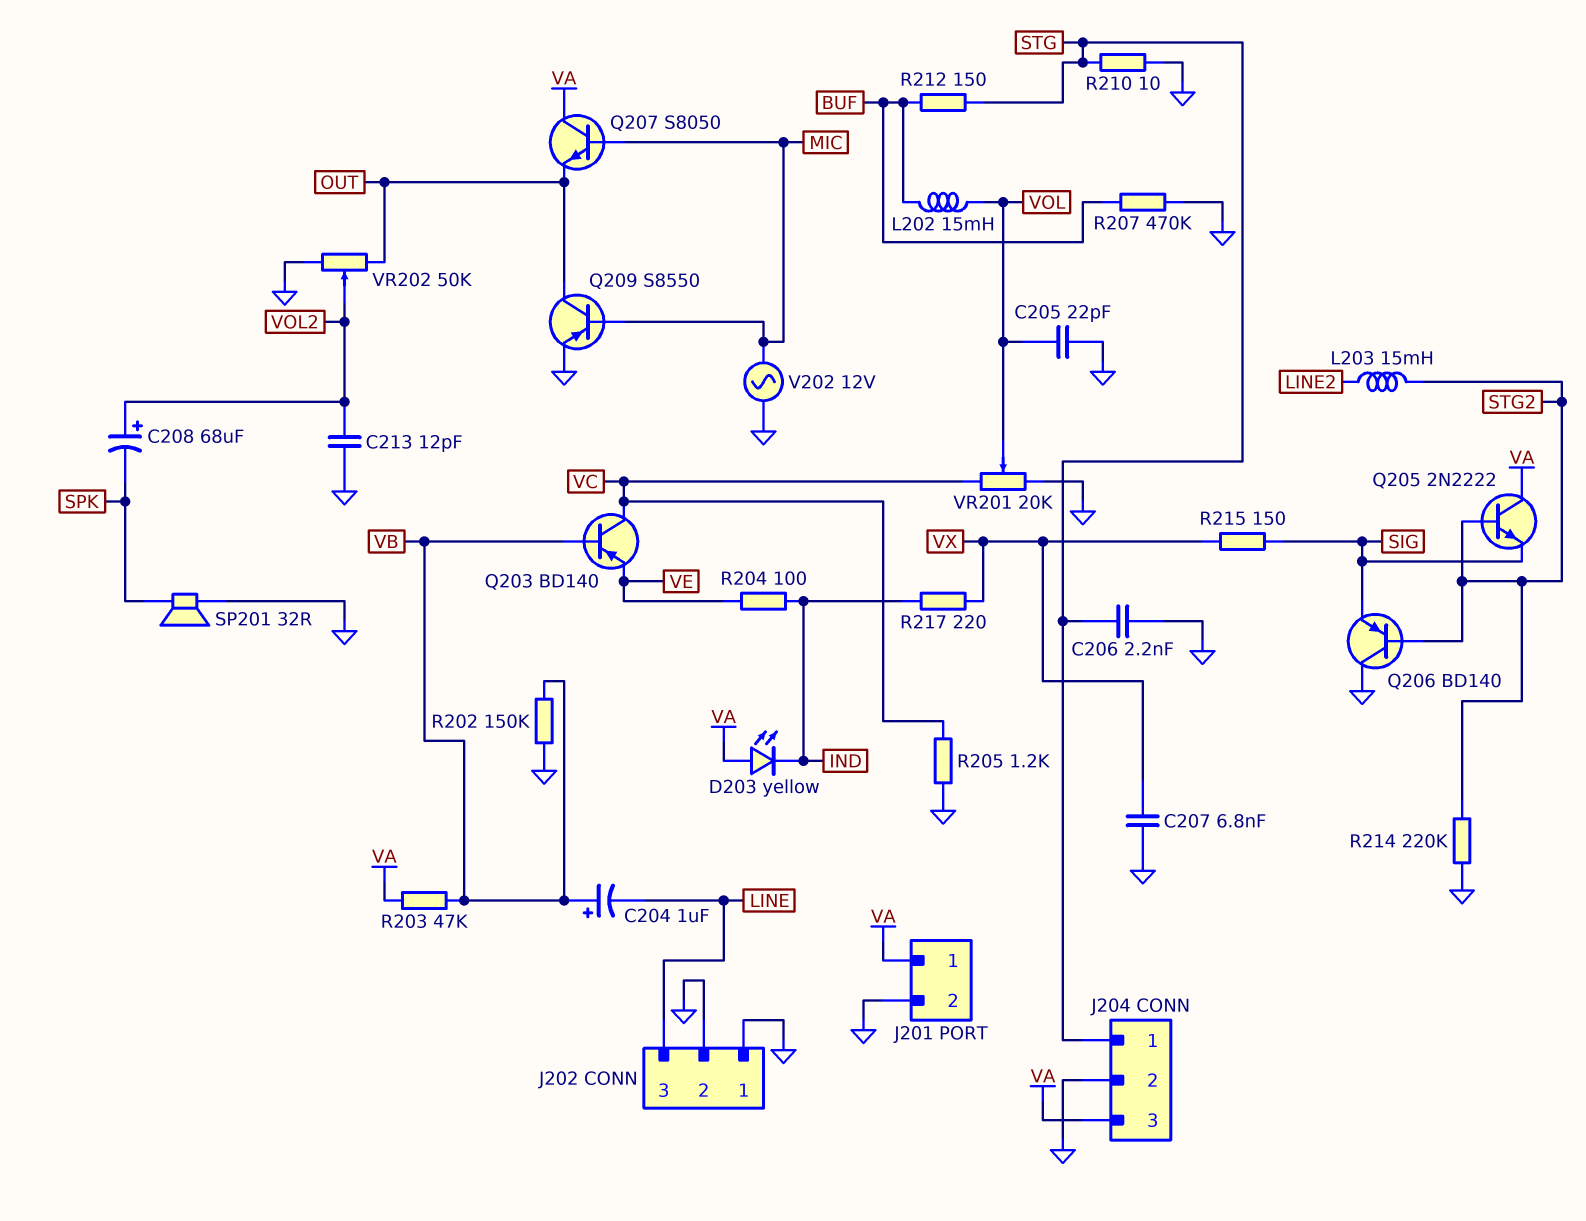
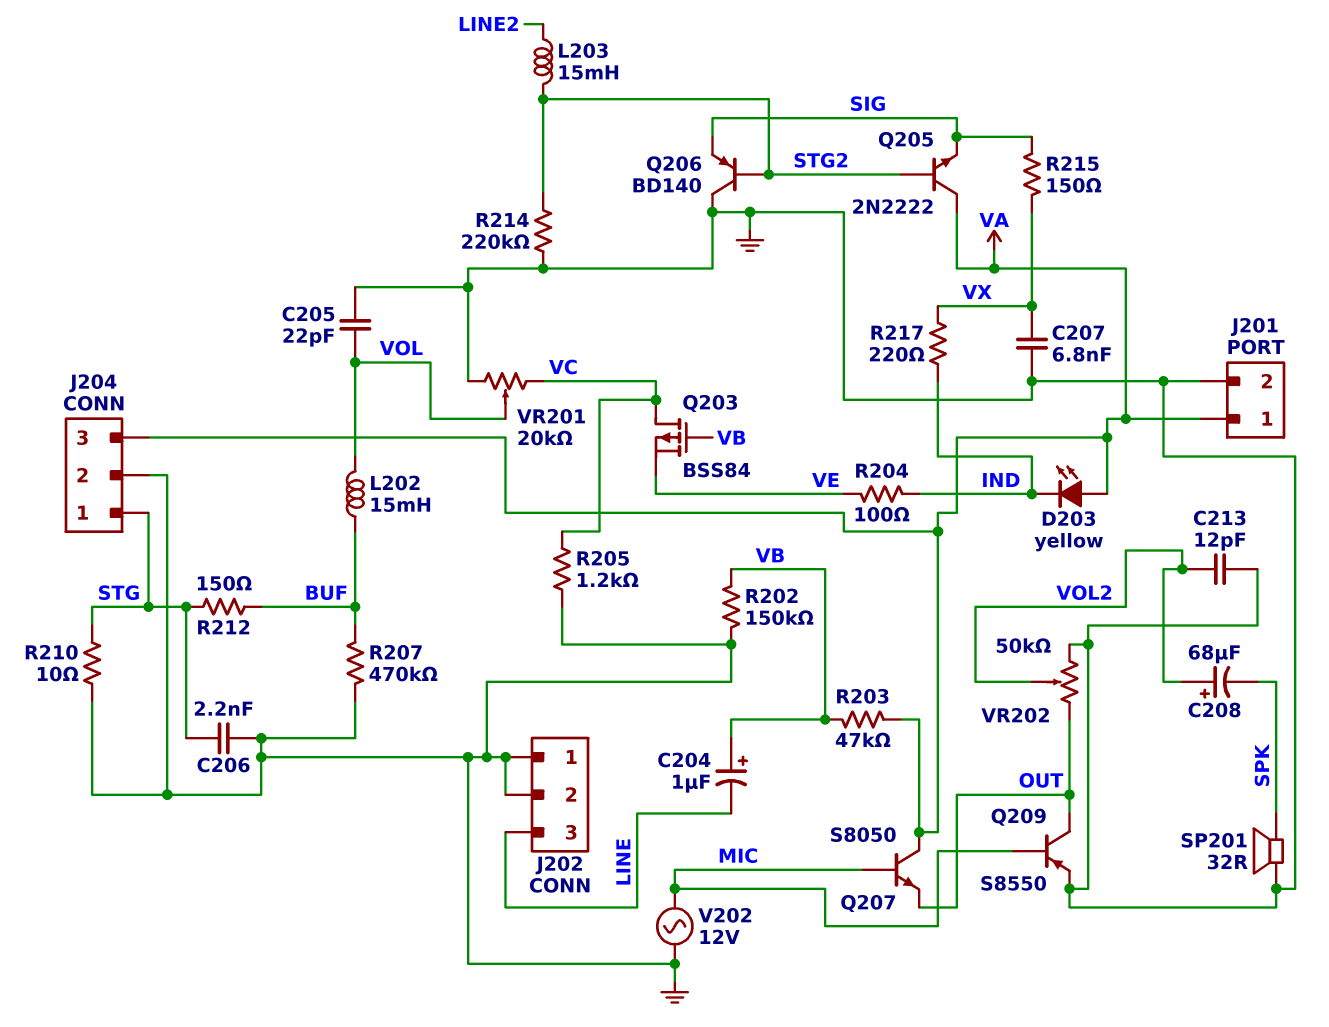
Q203: PNP BD140 (B VB, C VC, E VE) -> PMOS BSS84 (G VB, D VC, S VE)

